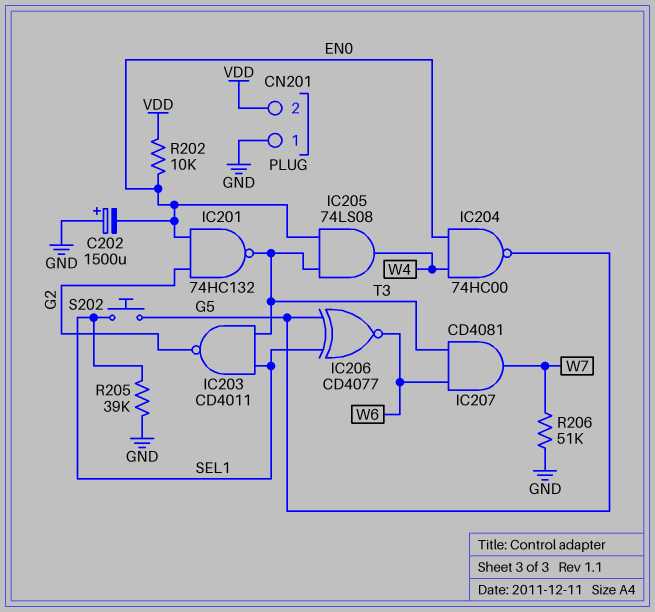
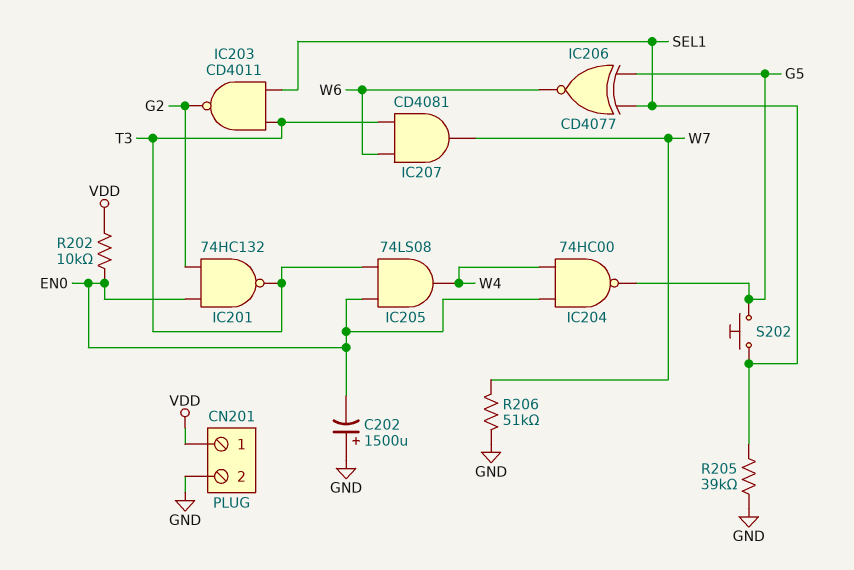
CN201 pin 1: GND -> VDD
CN201 pin 2: VDD -> GND

